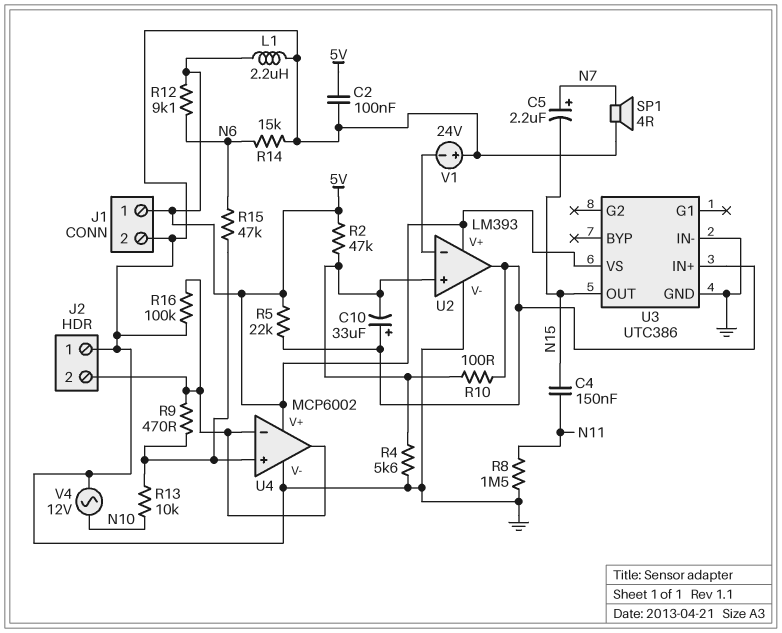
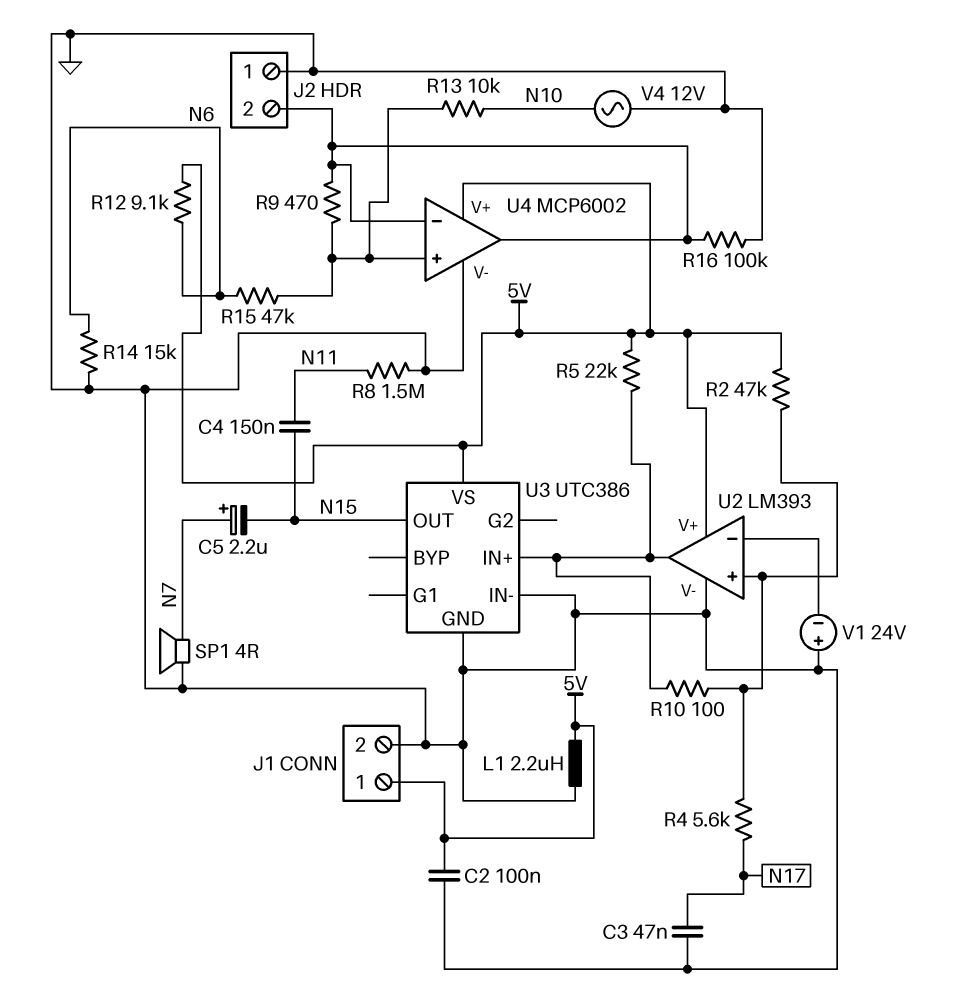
C3: none -> 47nF (GND, N17)
C10: 33uF (plus U2/out, minus U2/in+) -> none
R4: 5.6k (GND, U2/in+) -> 5.6k (N17, U2/in+)

